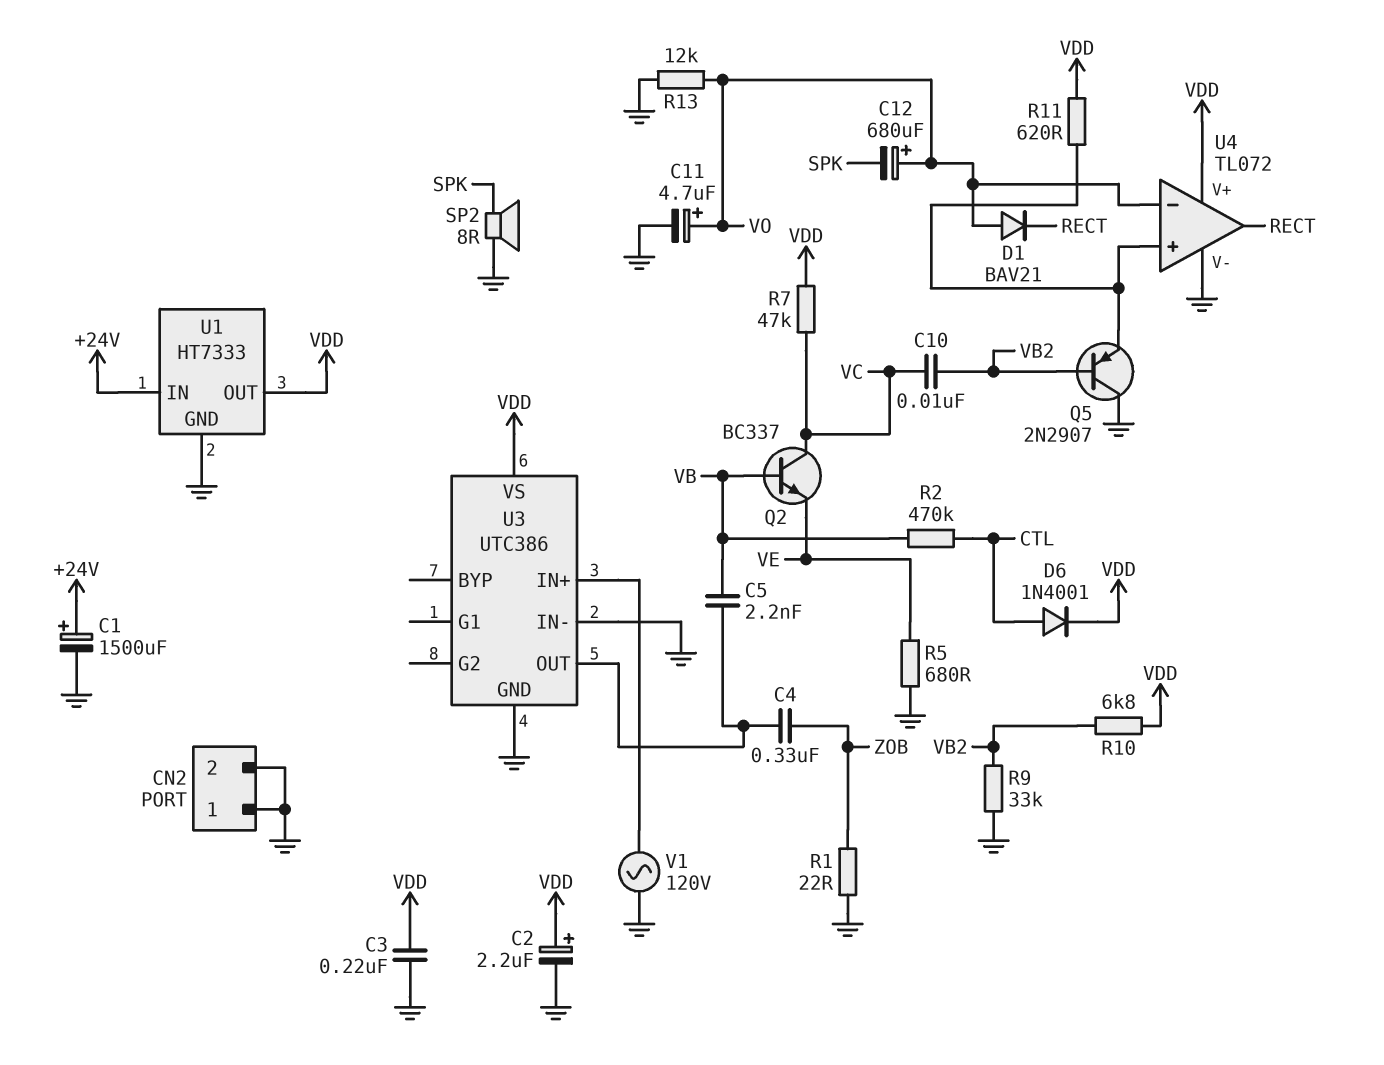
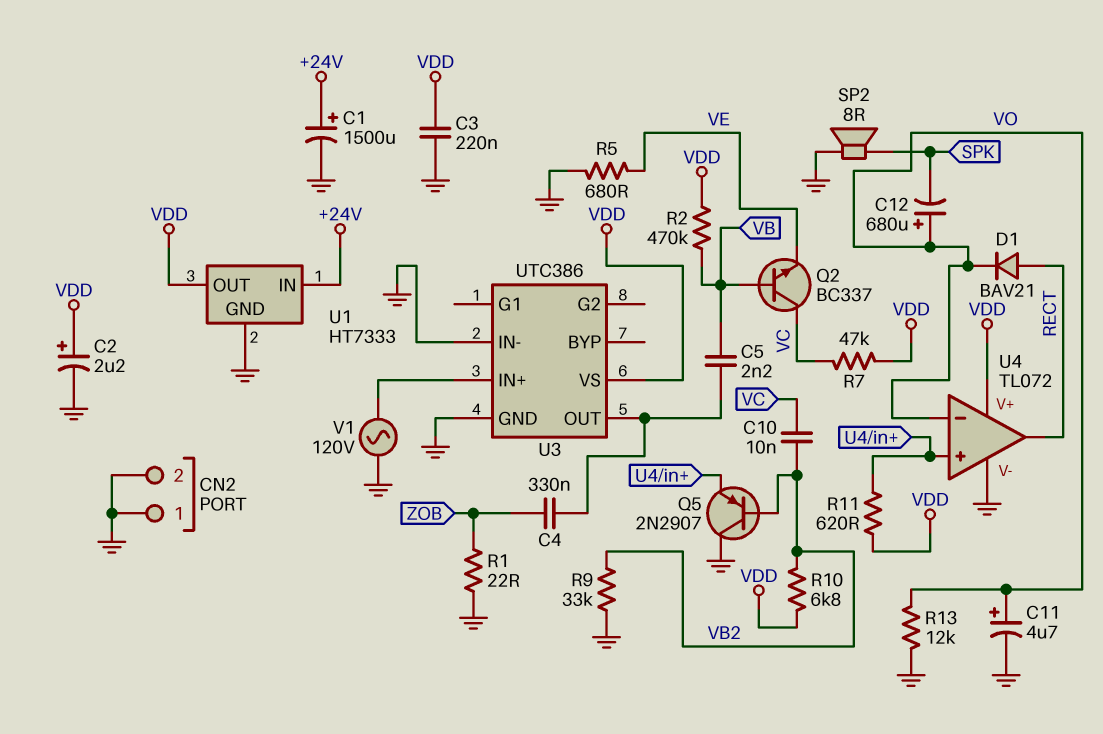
D1: diode BAV21 (A VO, K RECT) -> diode BAV21 (A RECT, K VO)
D6: diode 1N4001 (A CTL, K VDD) -> none
R2: 470k (CTL, VB) -> 470k (VB, VDD)

